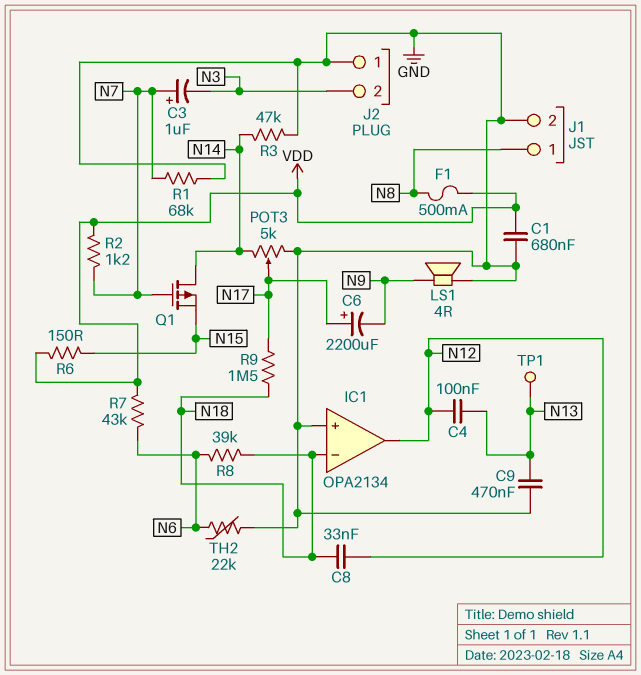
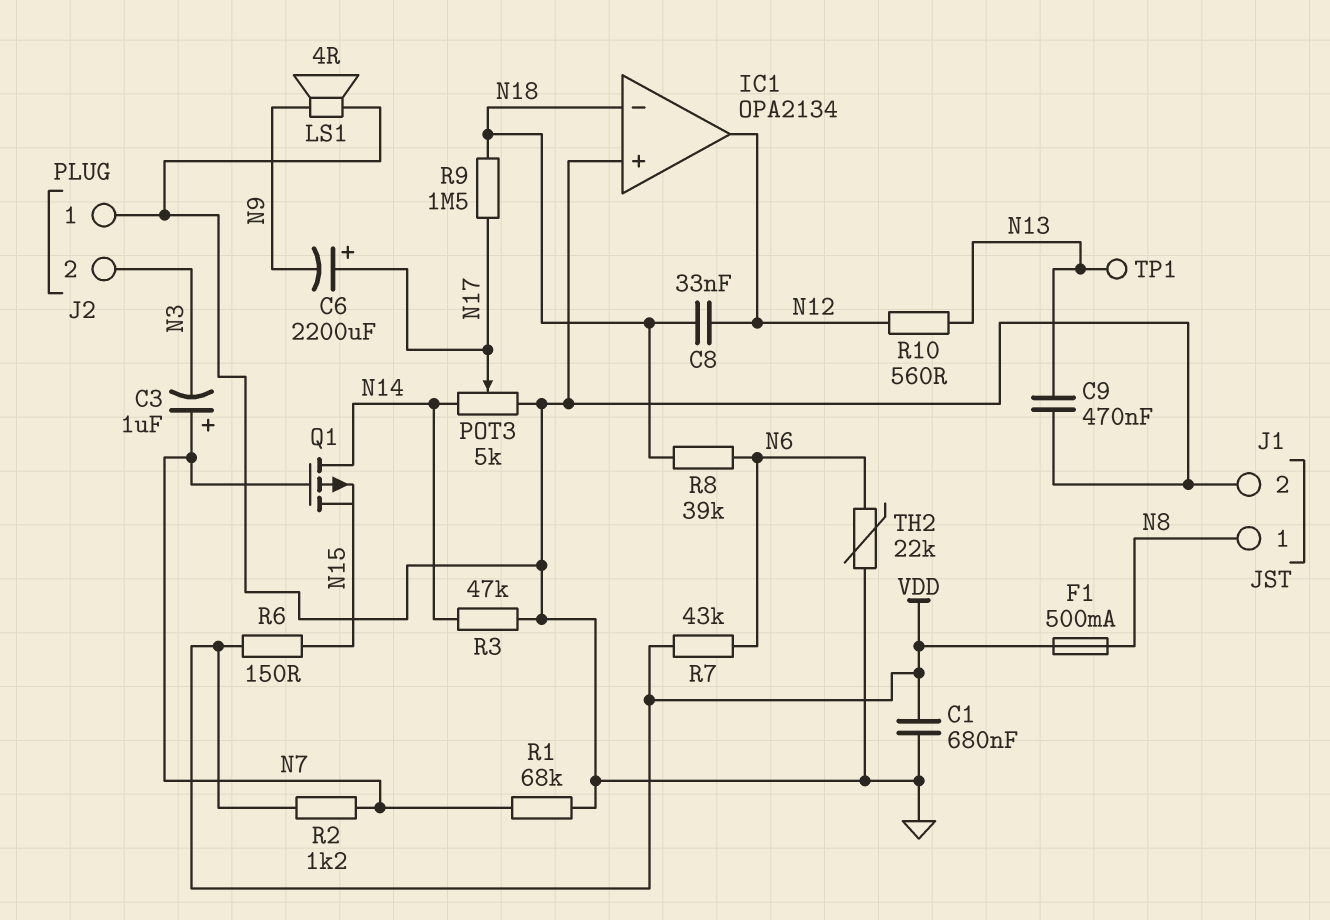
C4: 100nF (N12, N13) -> none
R10: none -> 560 (N12, N13)

